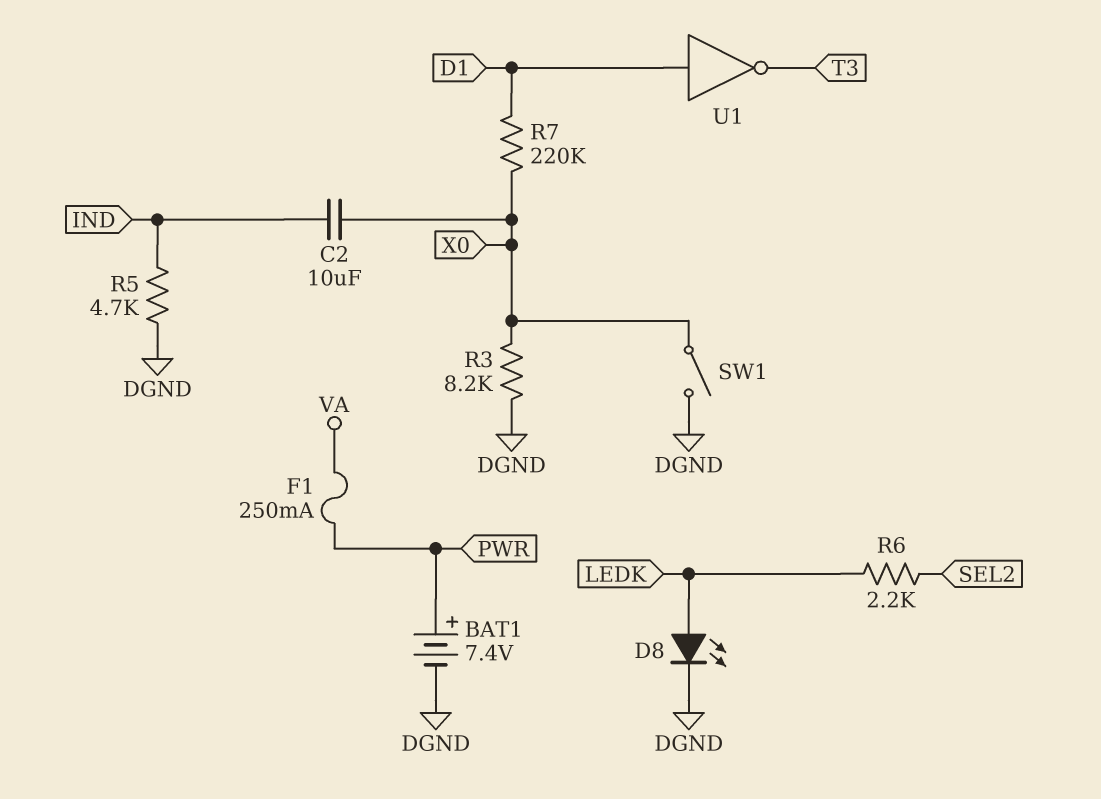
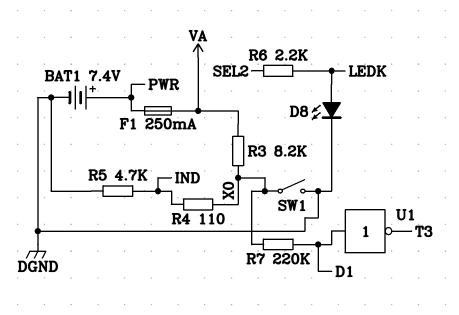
C2: 10uF (IND, X0) -> none
R3: 8.2k (DGND, X0) -> 8.2k (VA, X0)
R4: none -> 110 (IND, X0)

